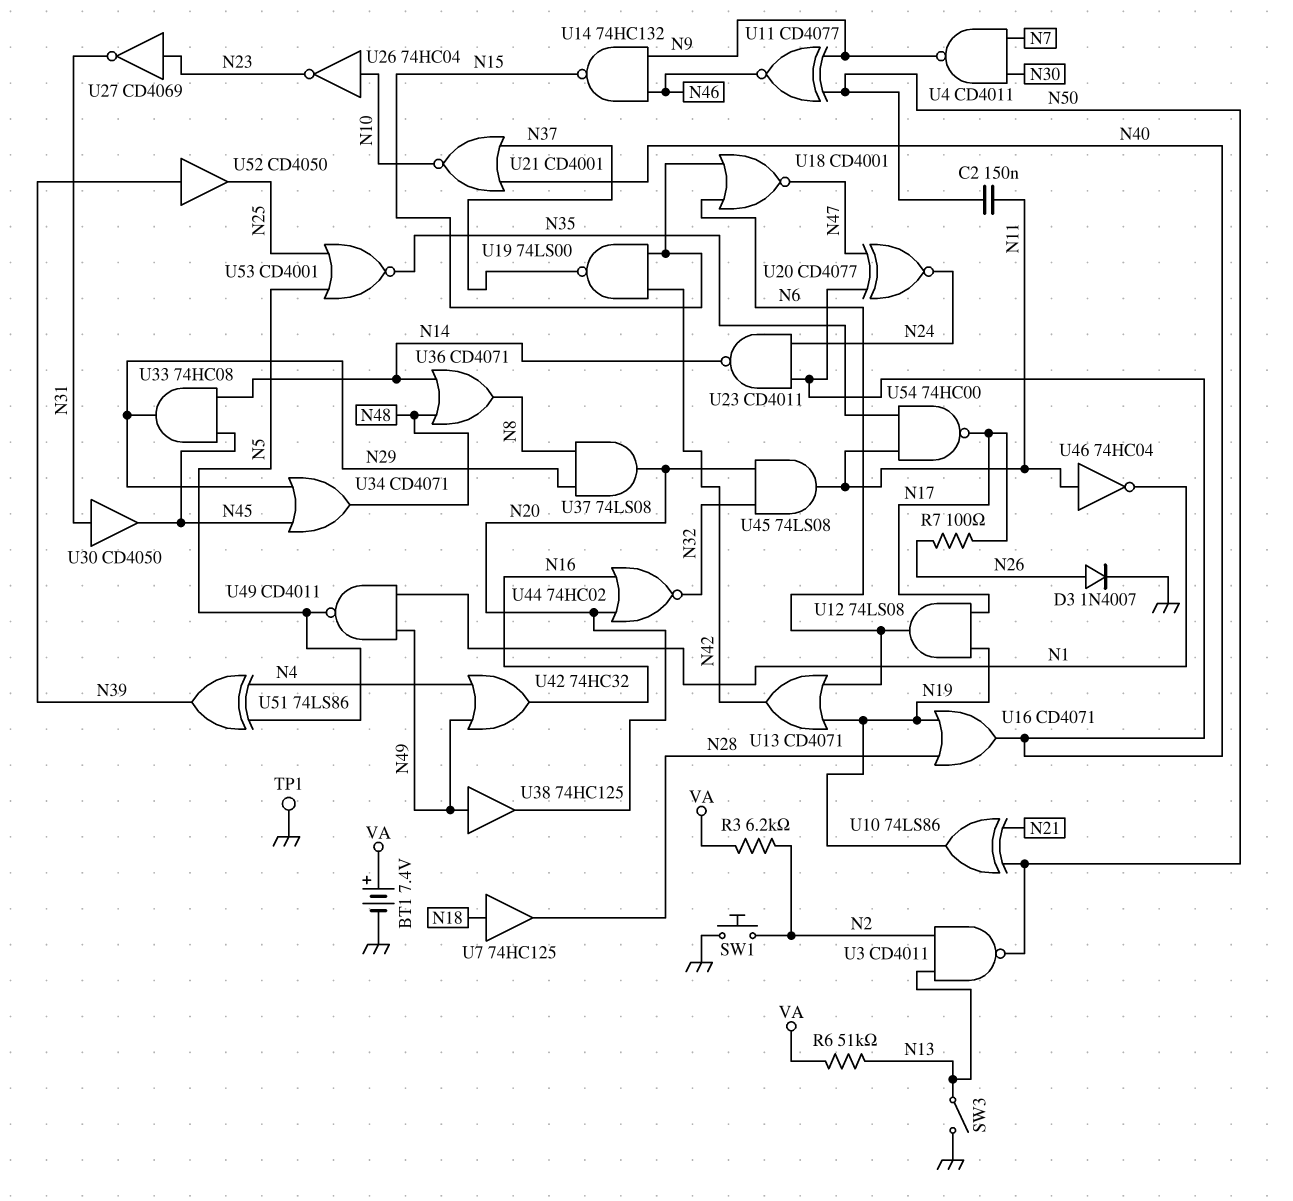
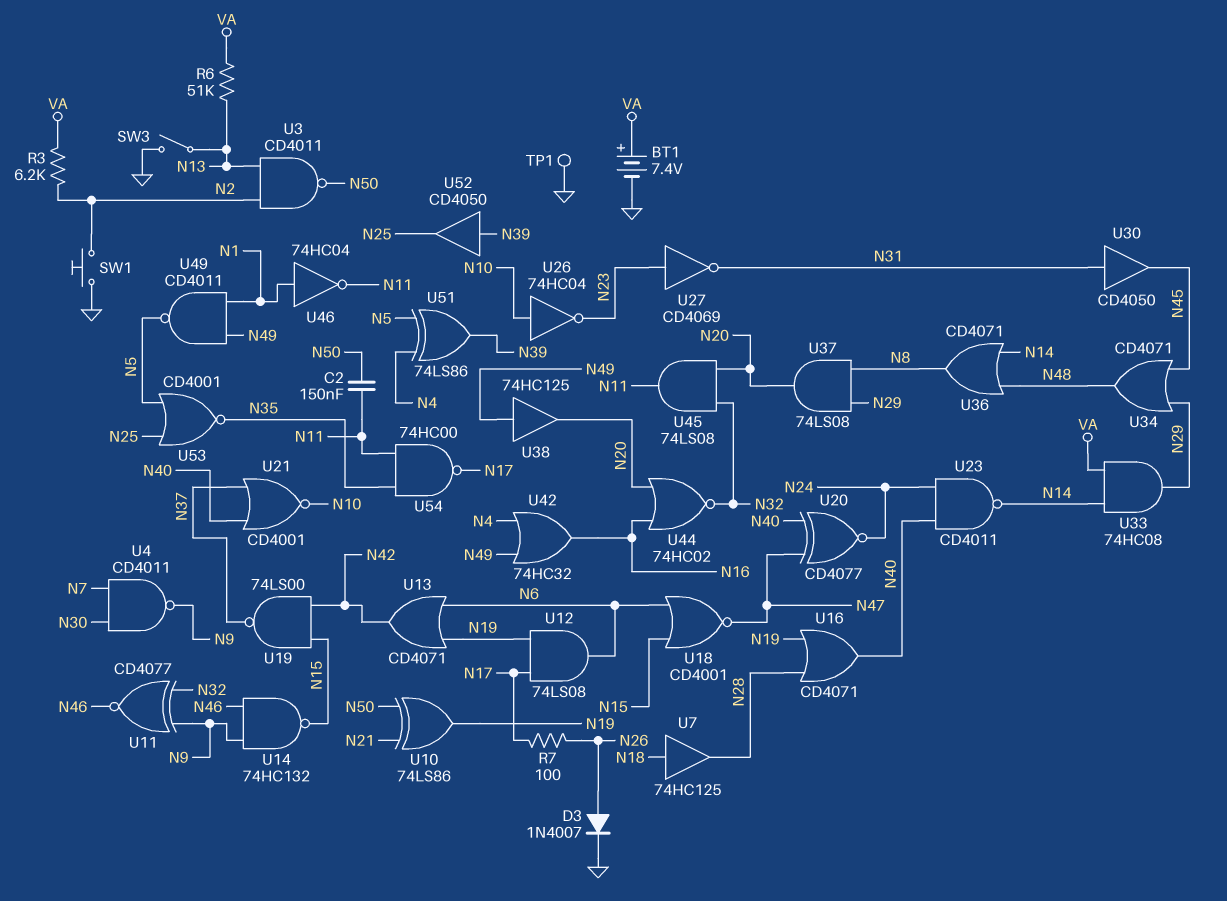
U11: XNOR CD4077 (in N9, in N50, out N46) -> XNOR CD4077 (in N9, in N32, out N46)
U33: AND 74HC08 (in N14, in N45, out N29) -> AND 74HC08 (in N14, in VA, out N29)
U46: NOT 74HC04 (in N11, out N1) -> NOT 74HC04 (in N1, out N11)

